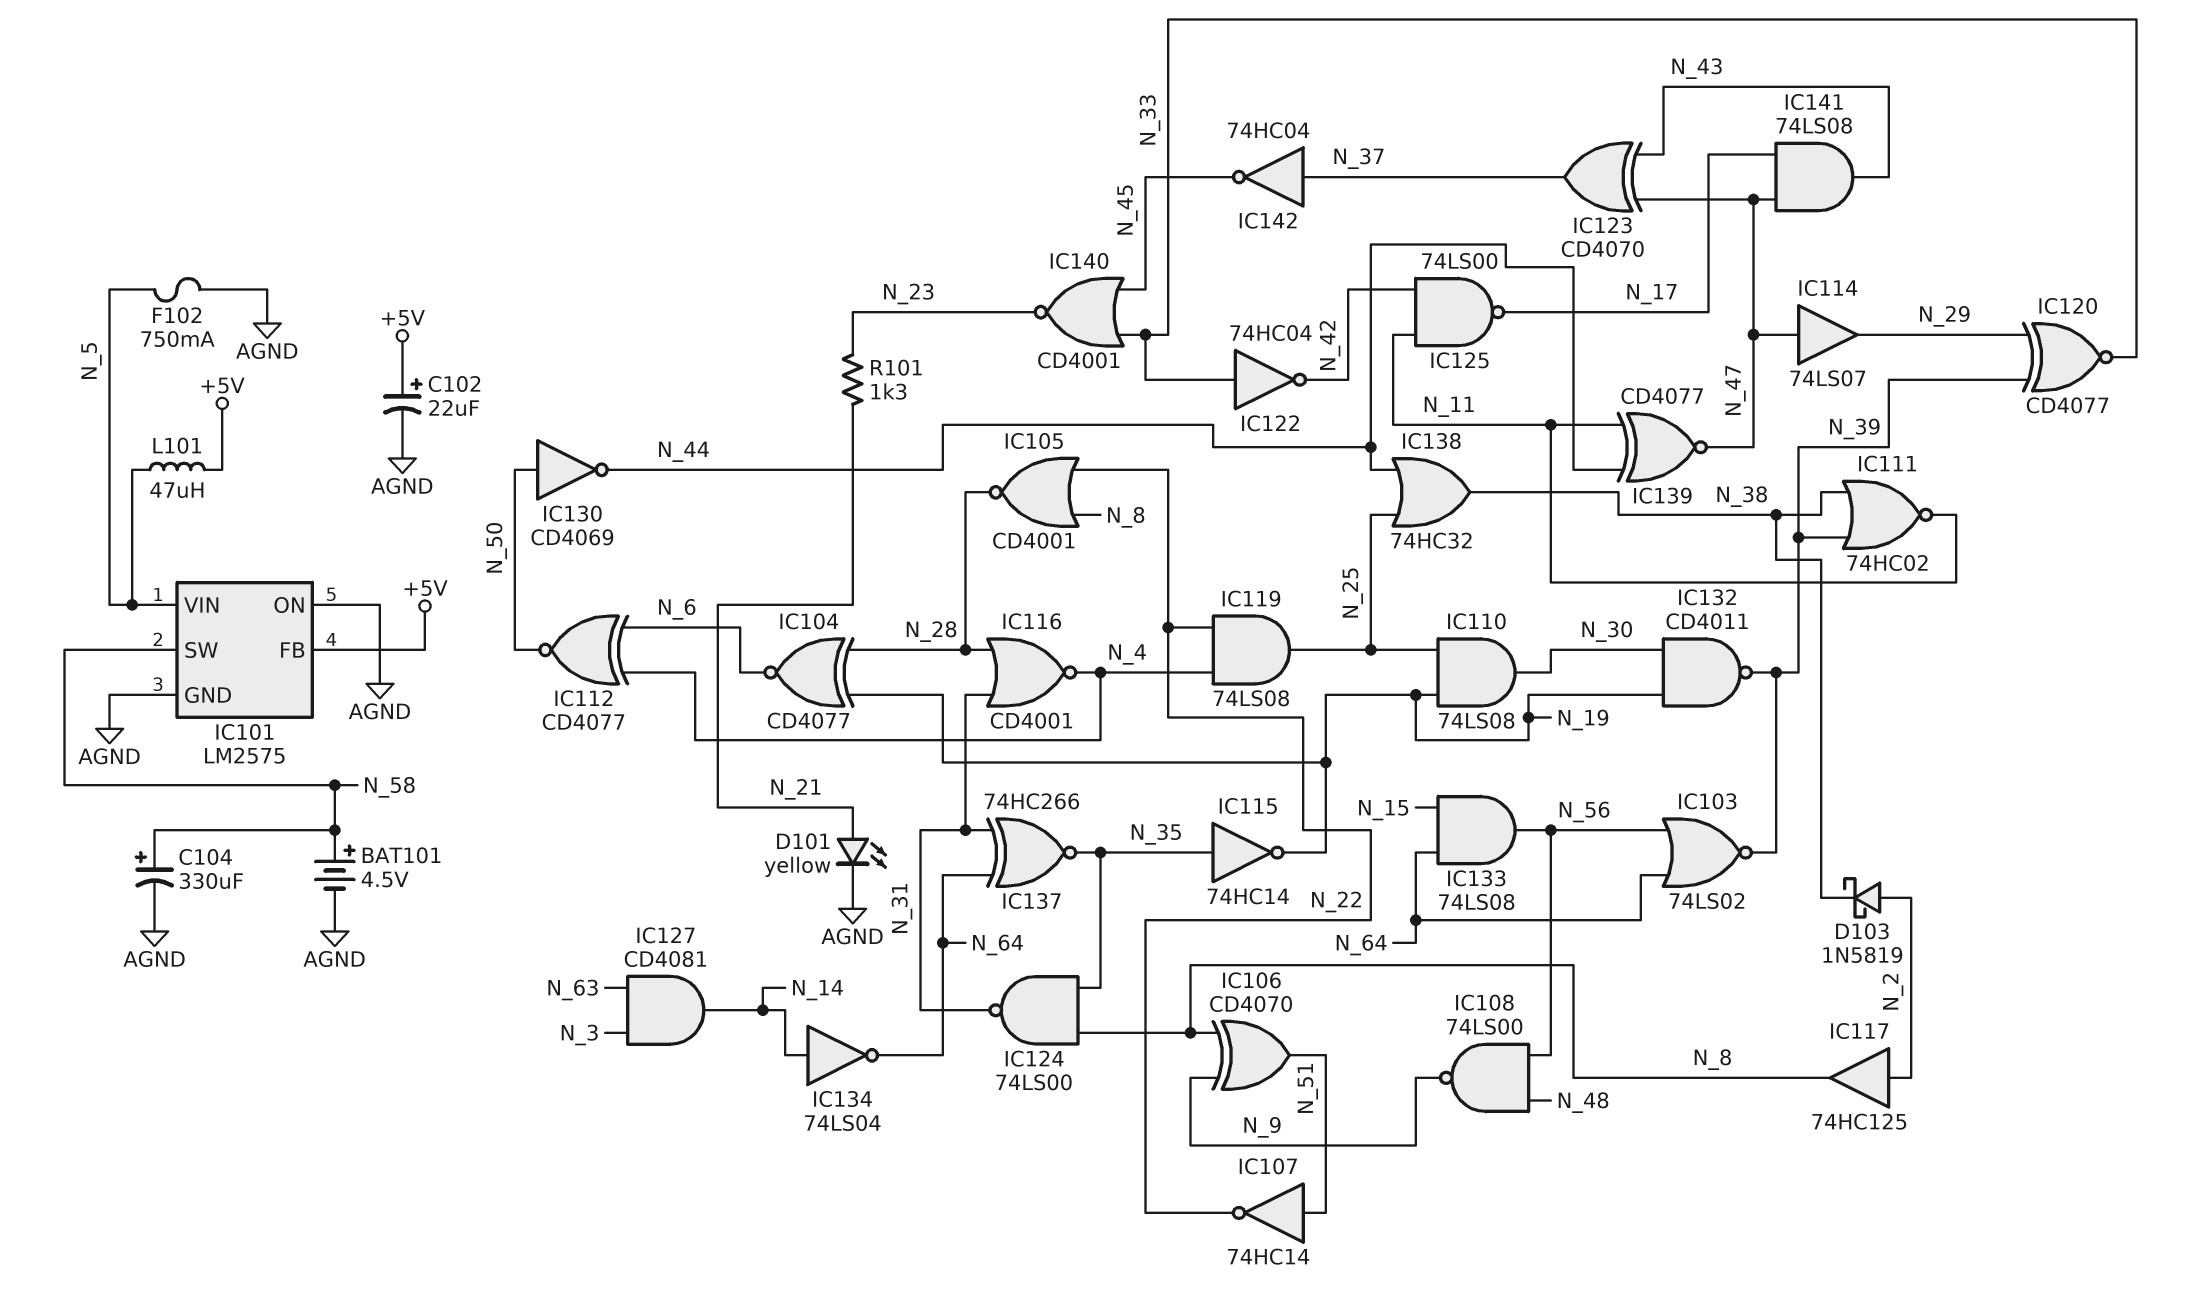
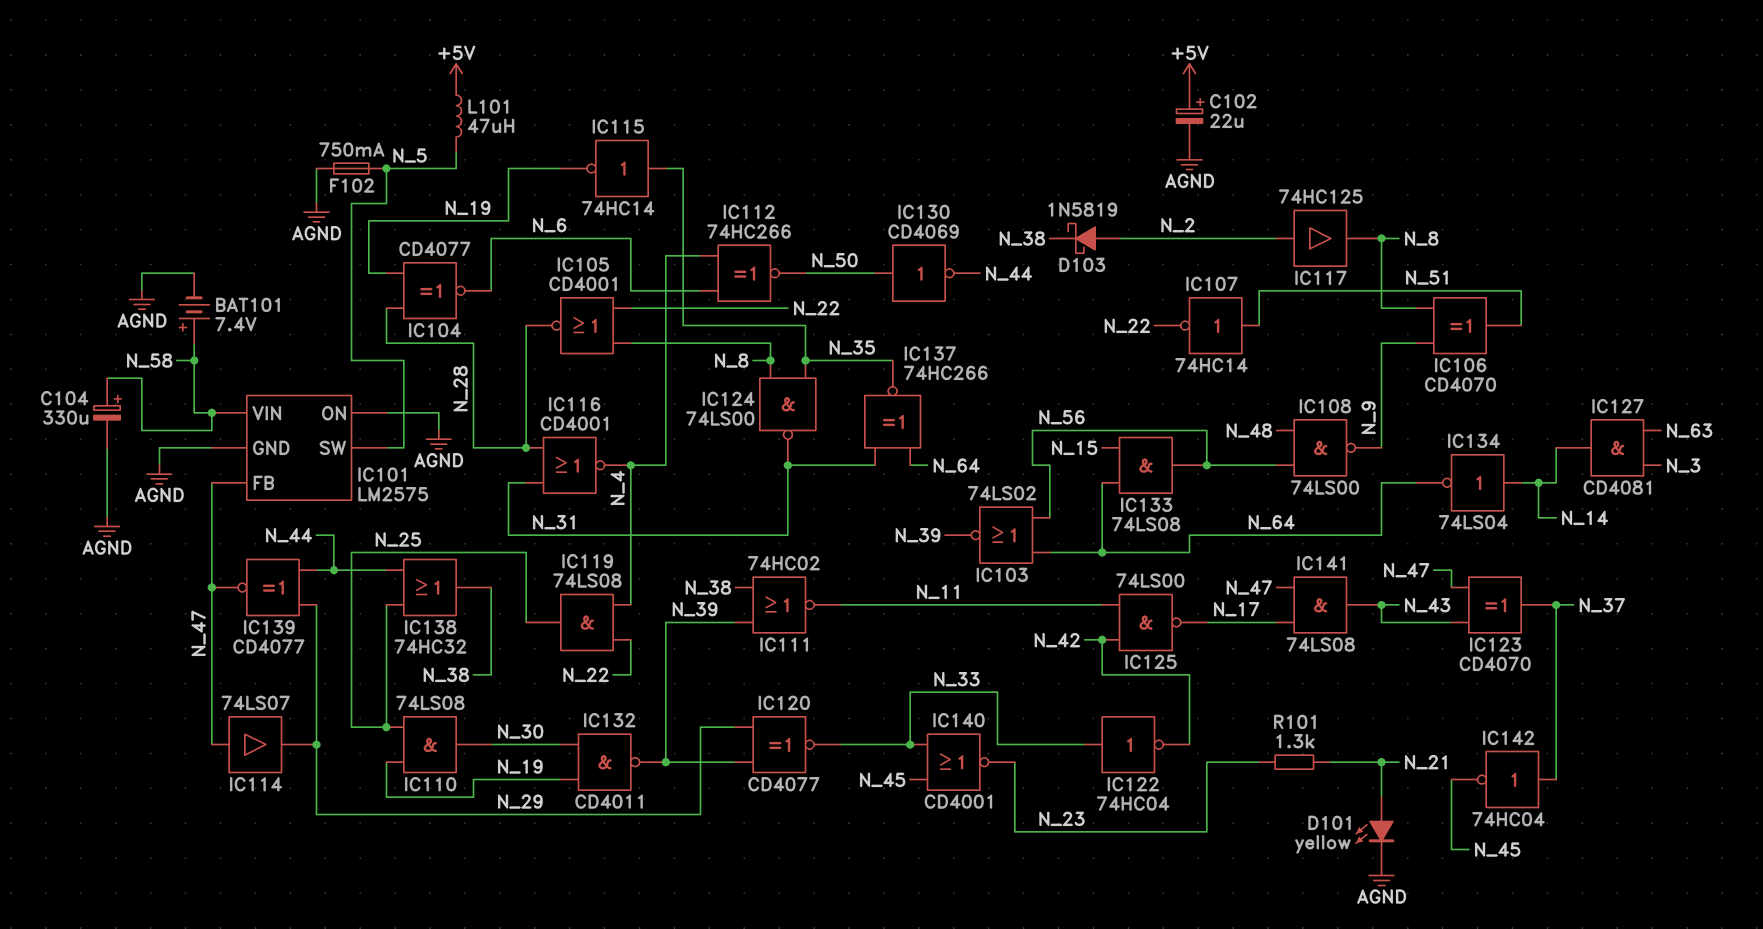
BAT101: 4.5V (plus N_58, minus AGND) -> 7.4V (plus N_58, minus AGND)
IC101 pin FB: +5V -> N_47
IC101 pin SW: N_58 -> N_5
IC101 pin VIN: N_5 -> N_58
IC112: XNOR CD4077 (in N_4, in N_6, out N_50) -> XNOR 74HC266 (in N_4, in N_6, out N_50)
IC139: XNOR CD4077 (in N_11, in N_44, out N_47) -> XNOR CD4077 (in N_29, in N_44, out N_47)

